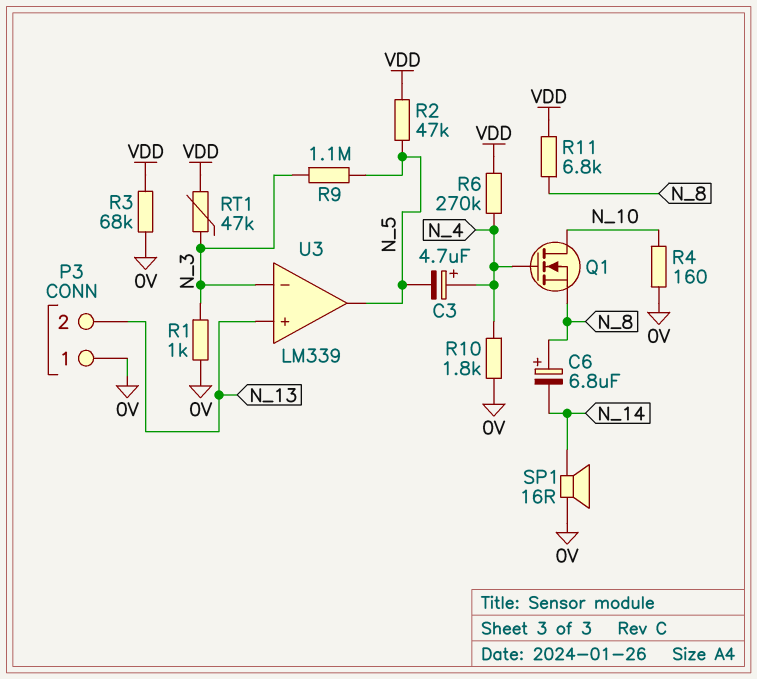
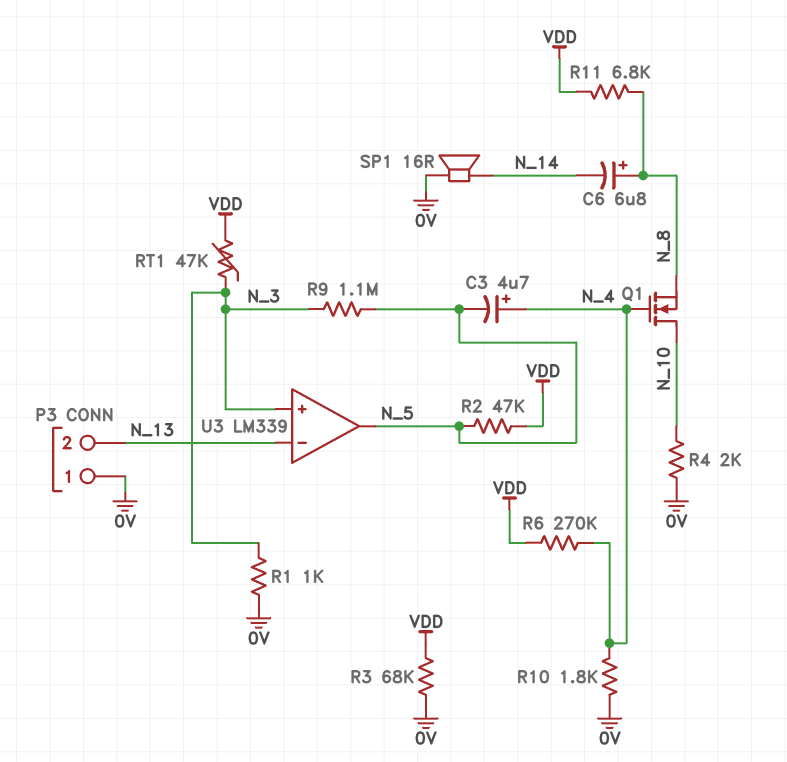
R4: 160 (0V, N_10) -> 2k (0V, N_10)
U3 pin in+: N_13 -> N_3
U3 pin in-: N_3 -> N_13

